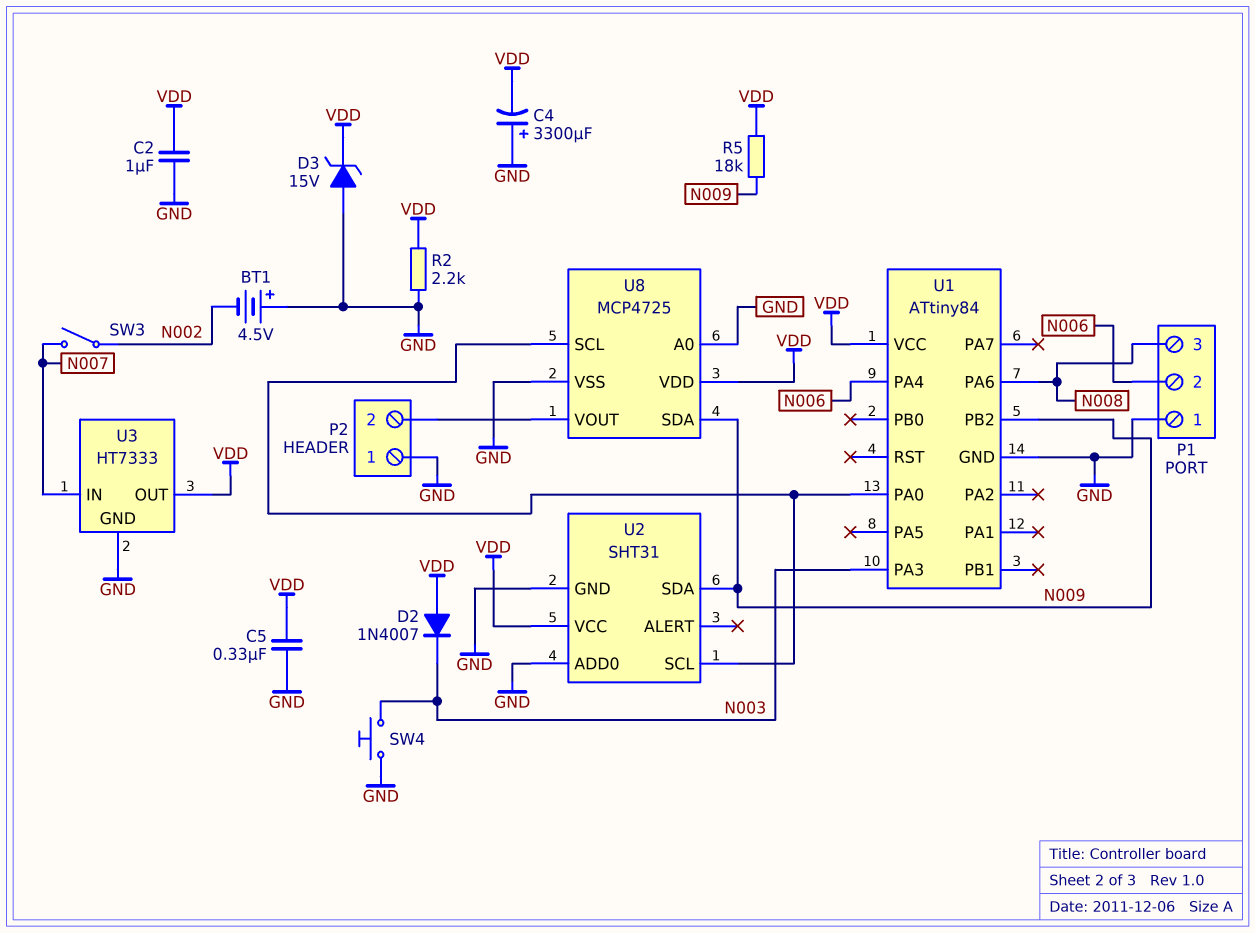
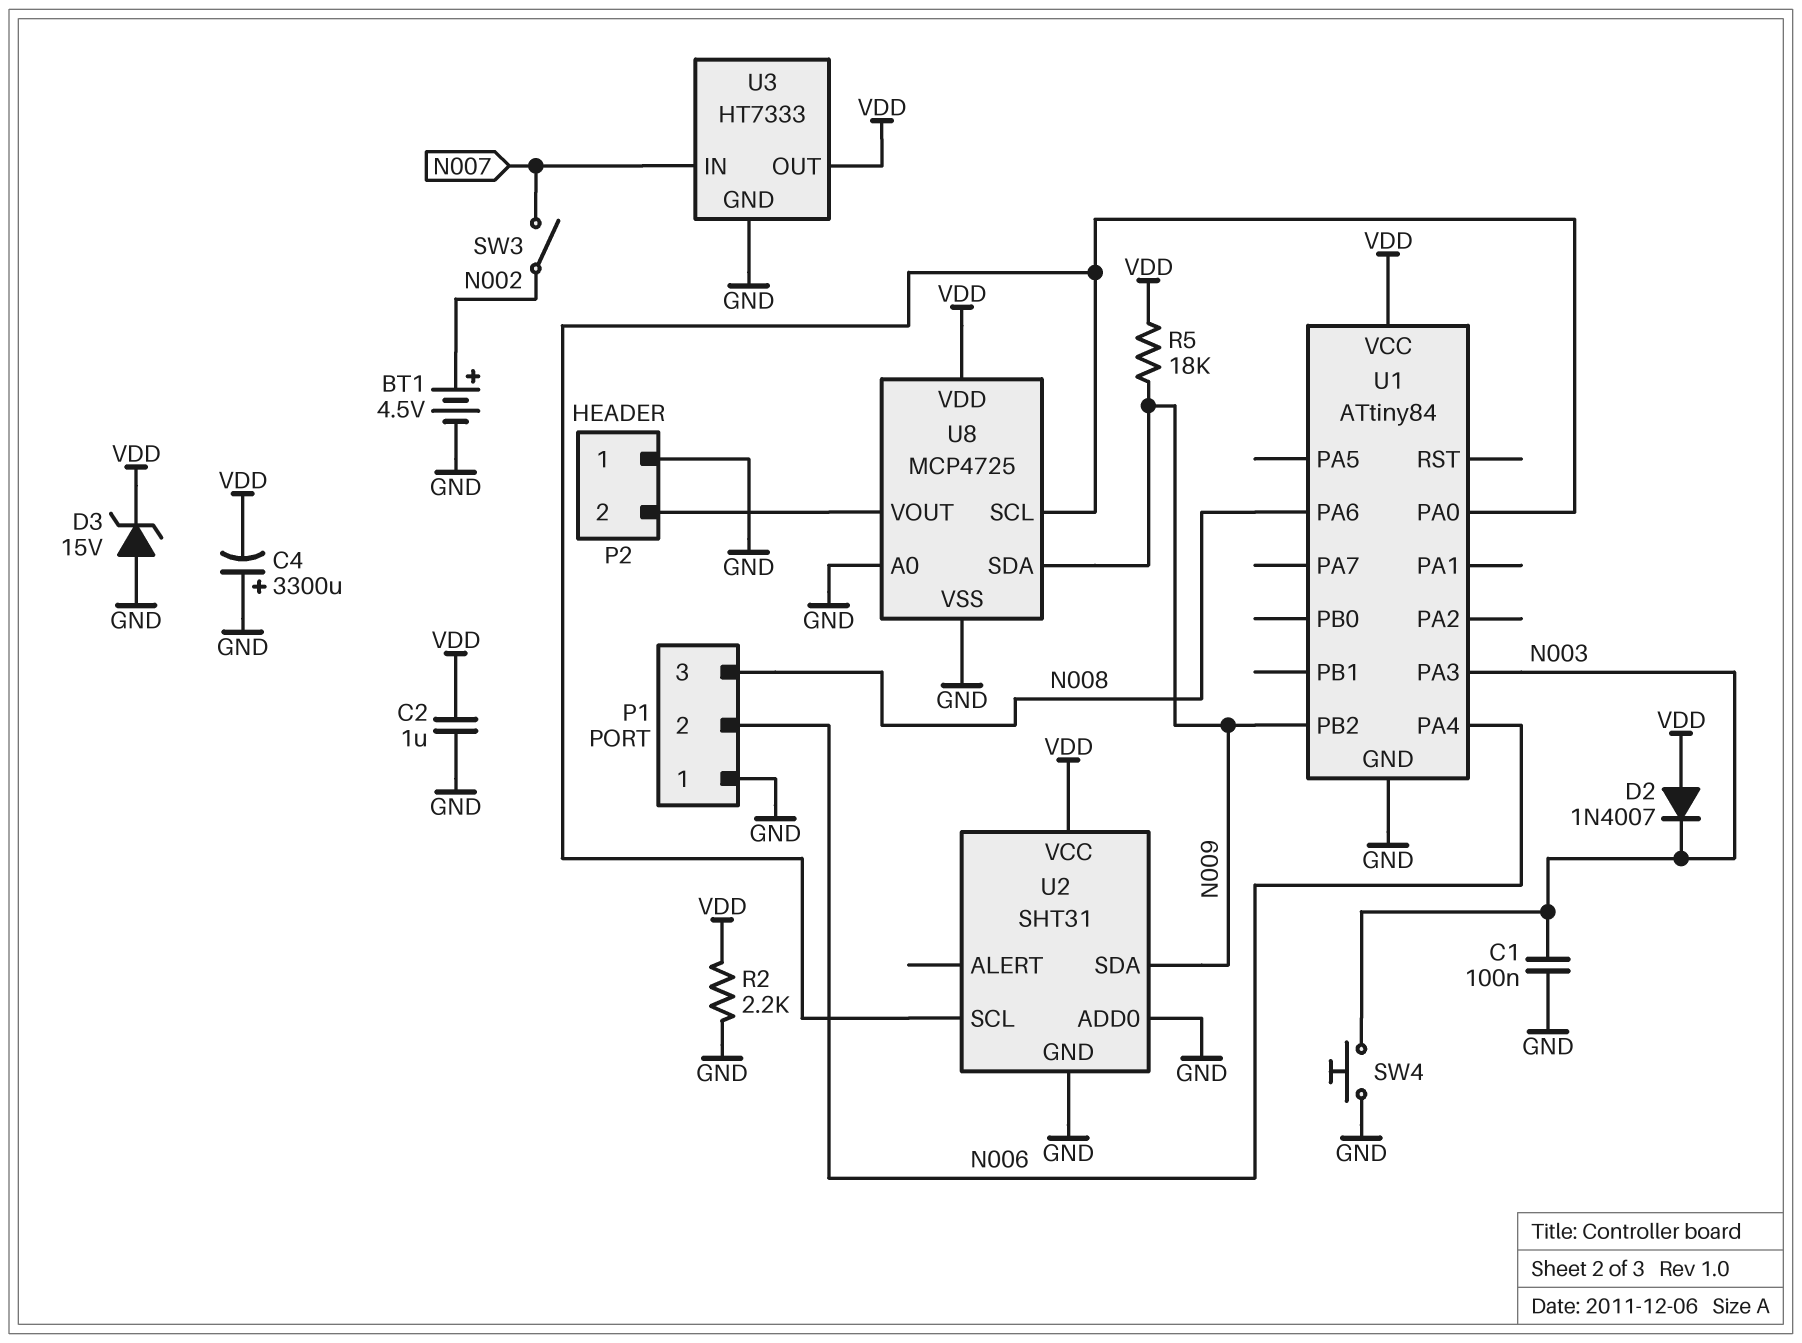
BT1: 4.5V (plus GND, minus N002) -> 4.5V (plus N002, minus GND)
C1: none -> 100nF (GND, N003)
C5: 330nF (GND, VDD) -> none

